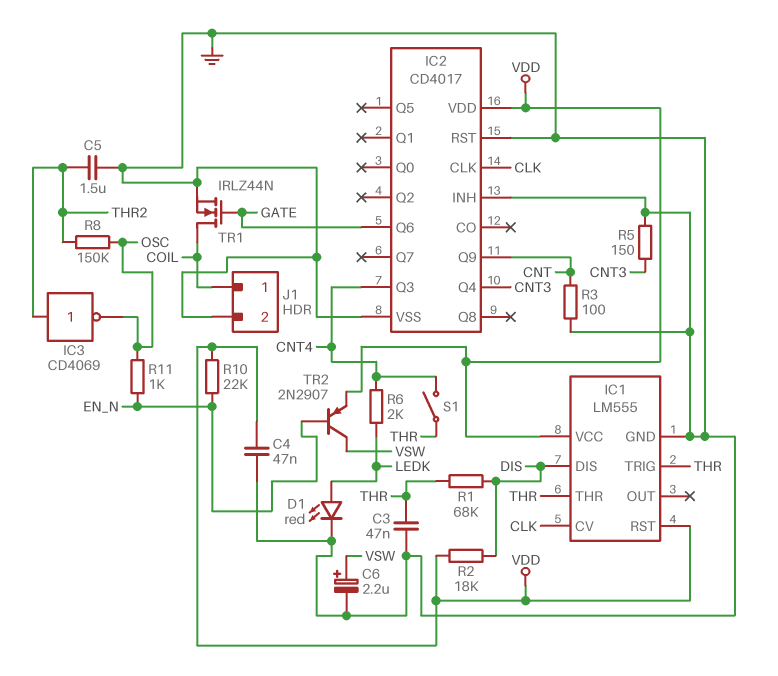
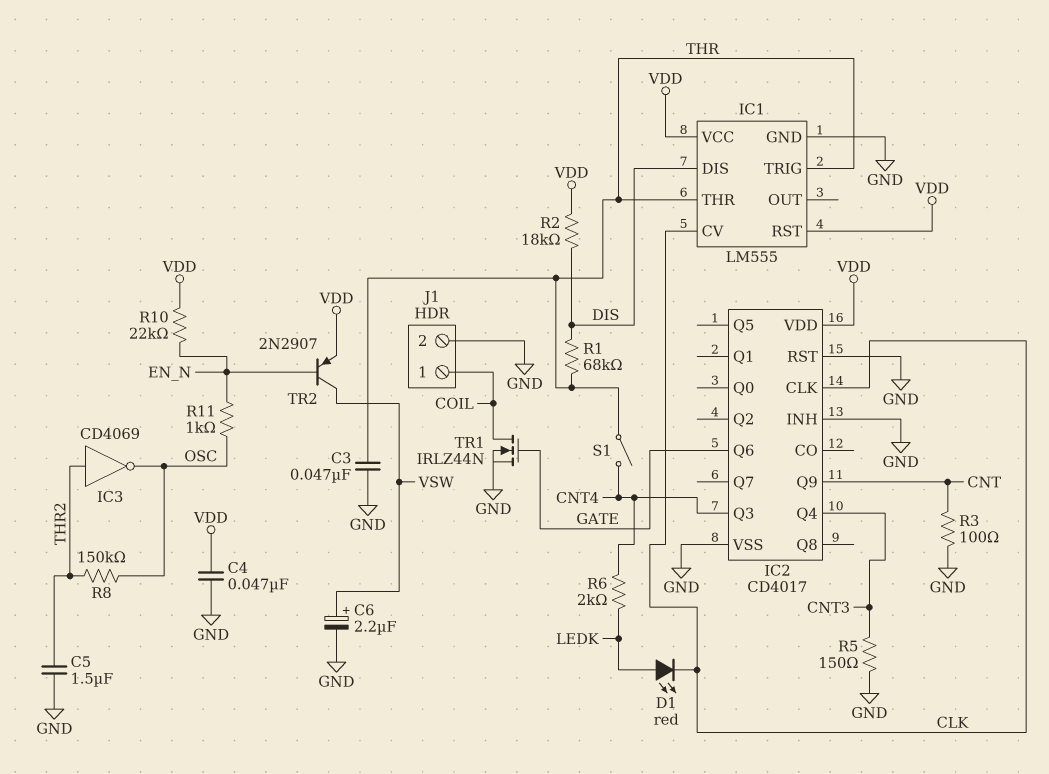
D1: LED red (A LEDK, K GND) -> LED red (A LEDK, K CLK)

